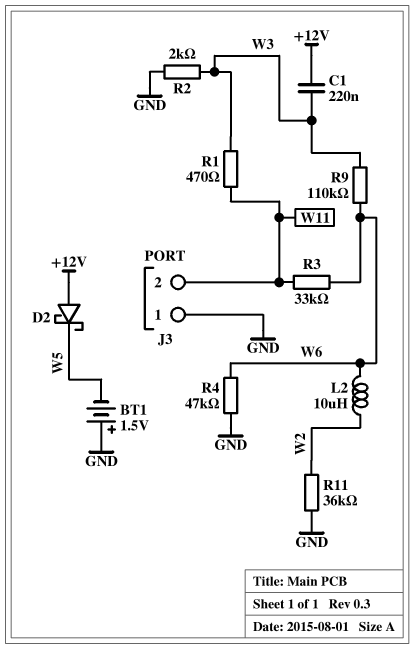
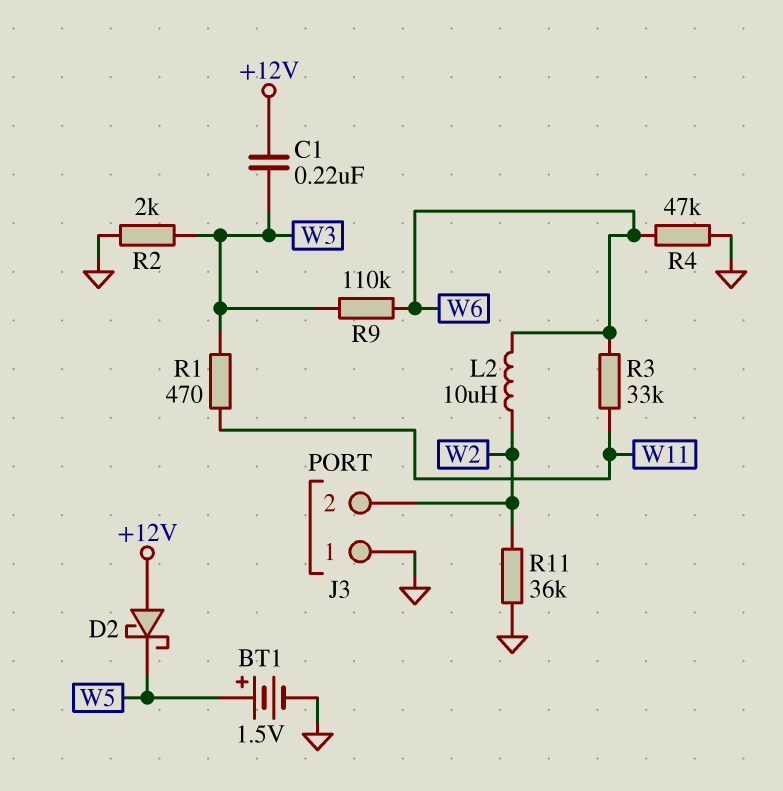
BT1: 1.5V (plus GND, minus W5) -> 1.5V (plus W5, minus GND)
J3 pin 2: W11 -> W2

